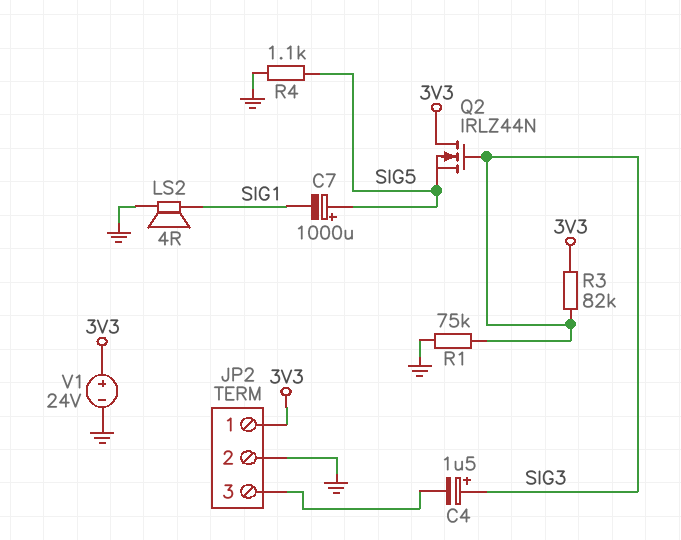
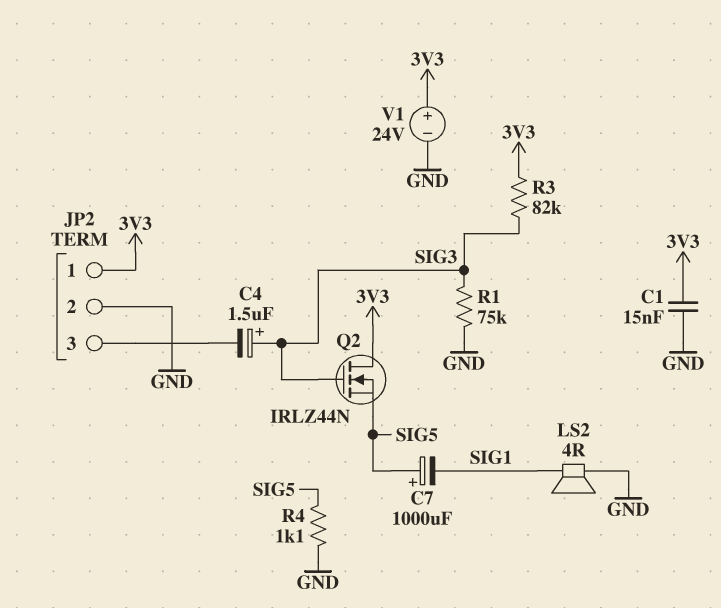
C1: none -> 15nF (3V3, GND)

